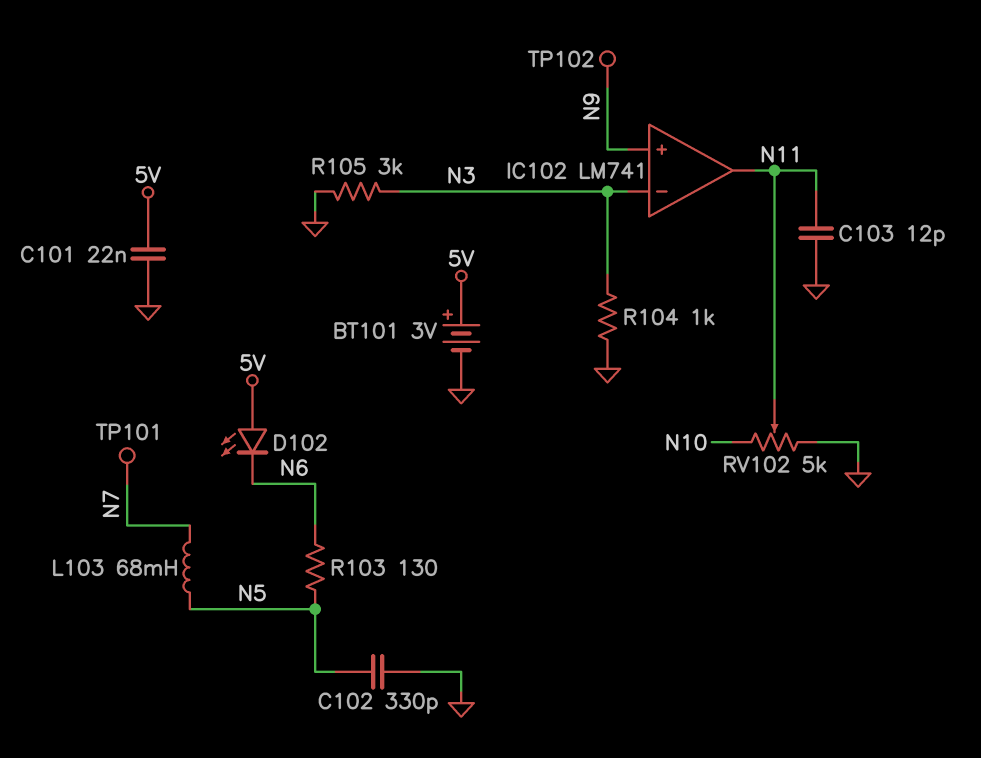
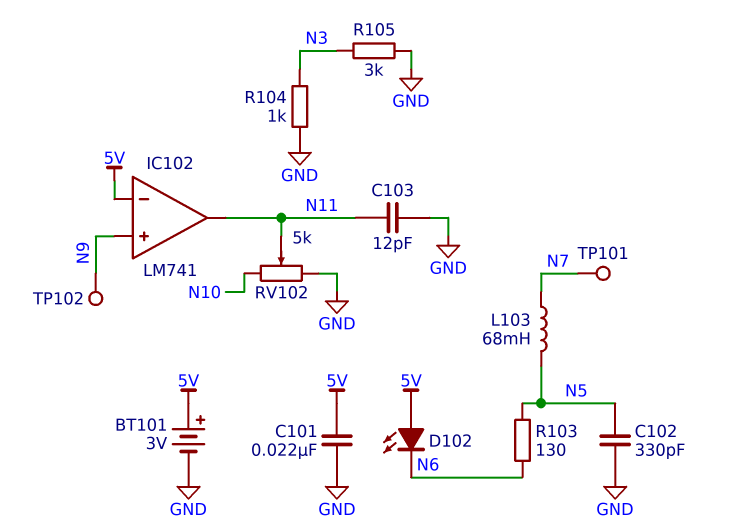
IC102 pin in-: N3 -> 5V

